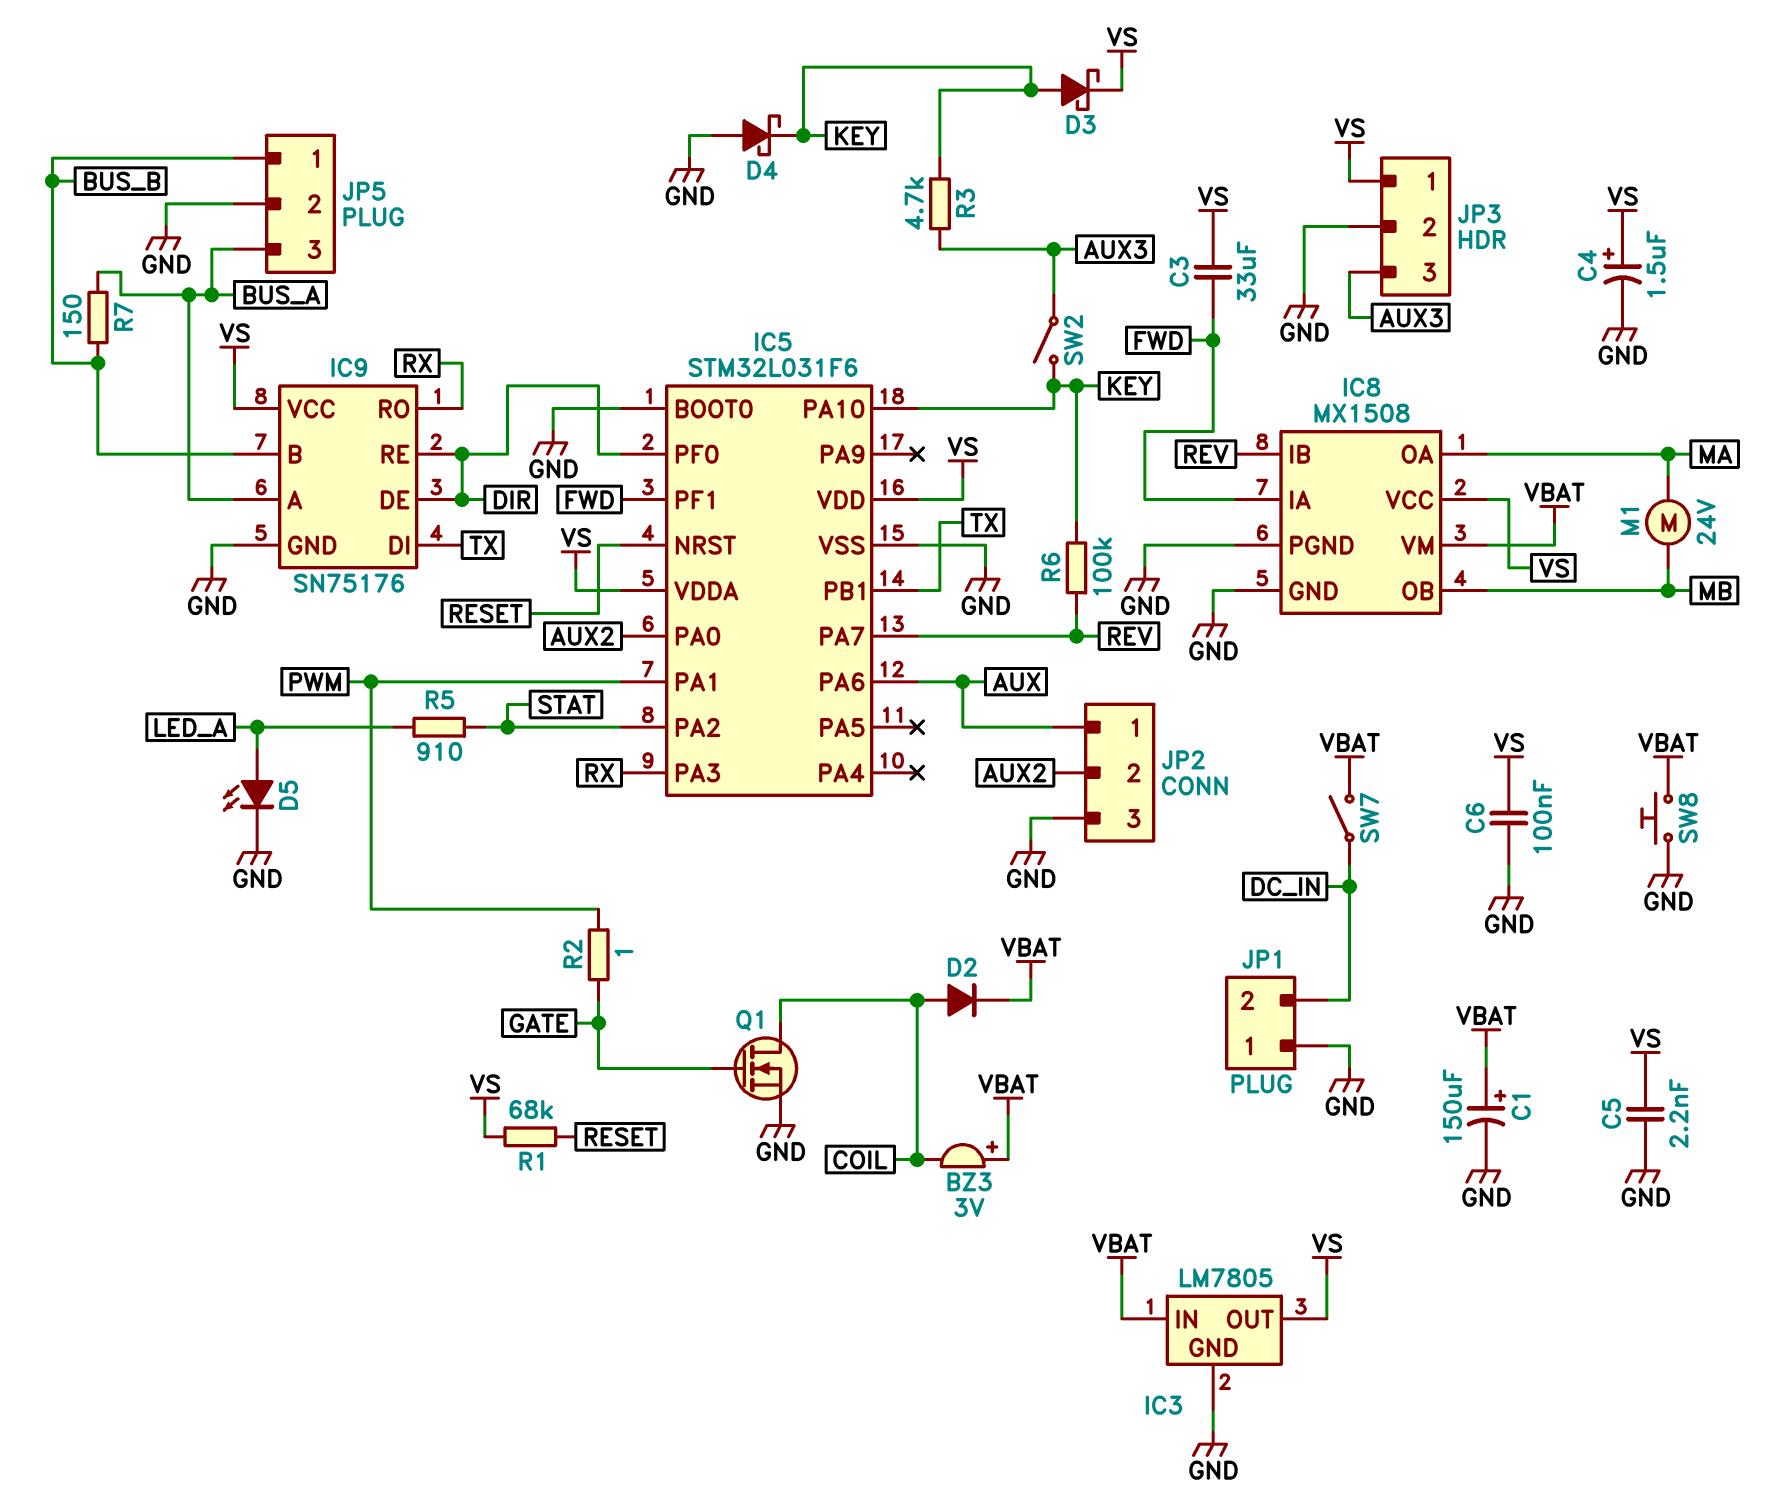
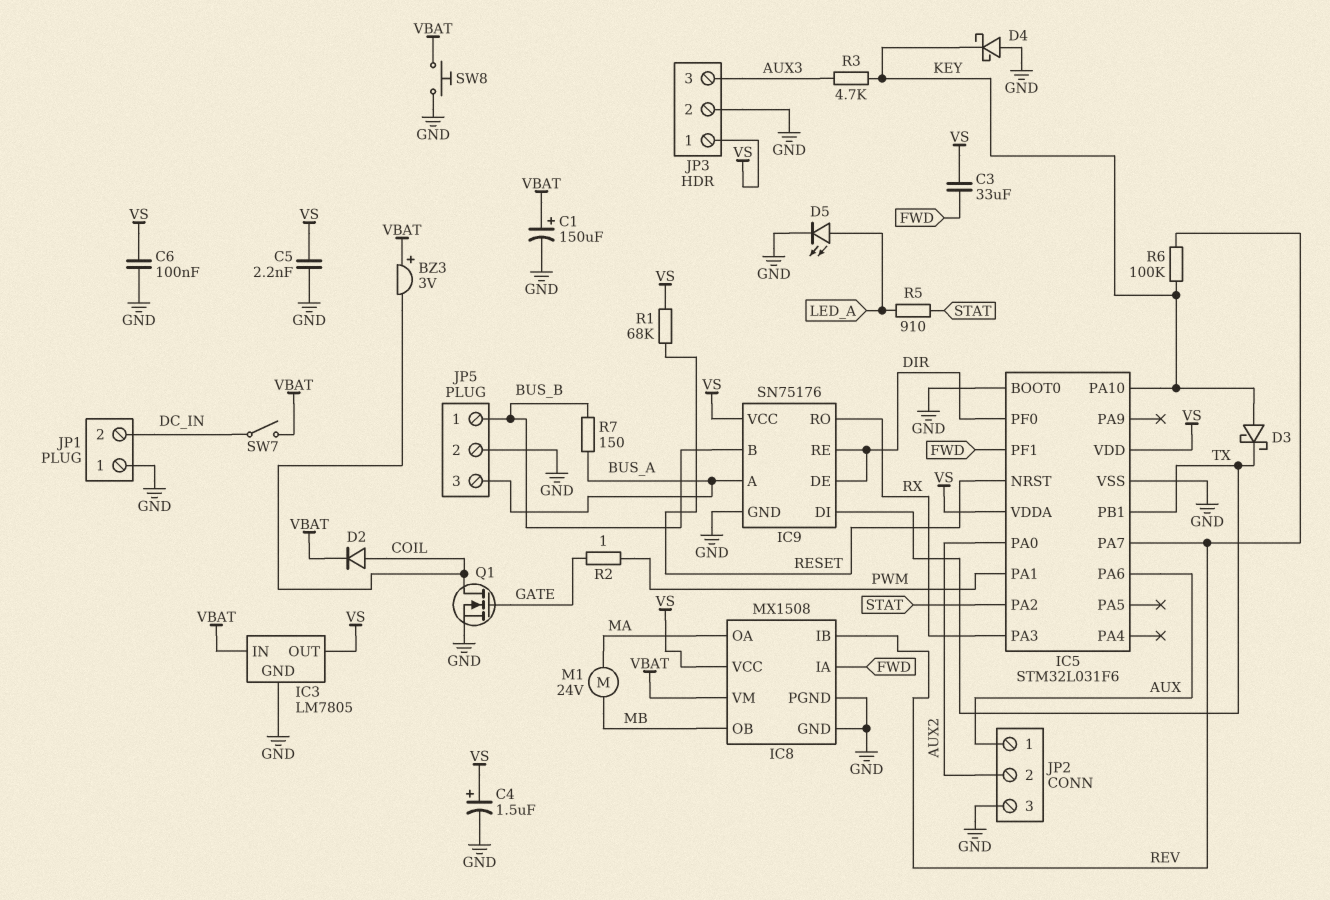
D3: schottky (A KEY, K VS) -> schottky (A KEY, K TX)
SW2: switch (AUX3, KEY) -> none

